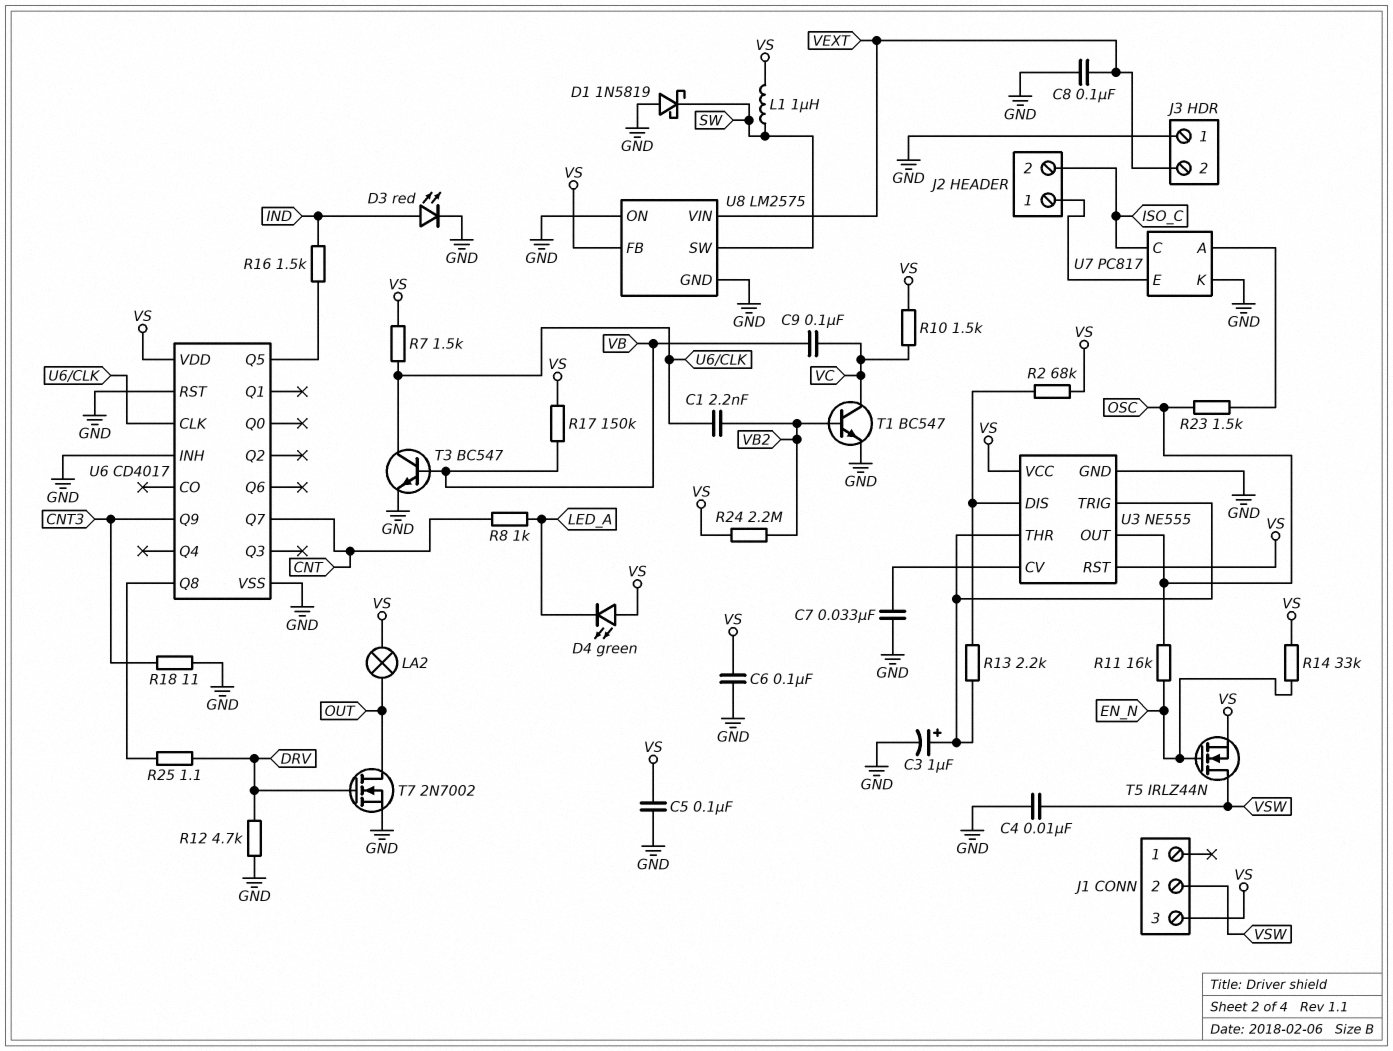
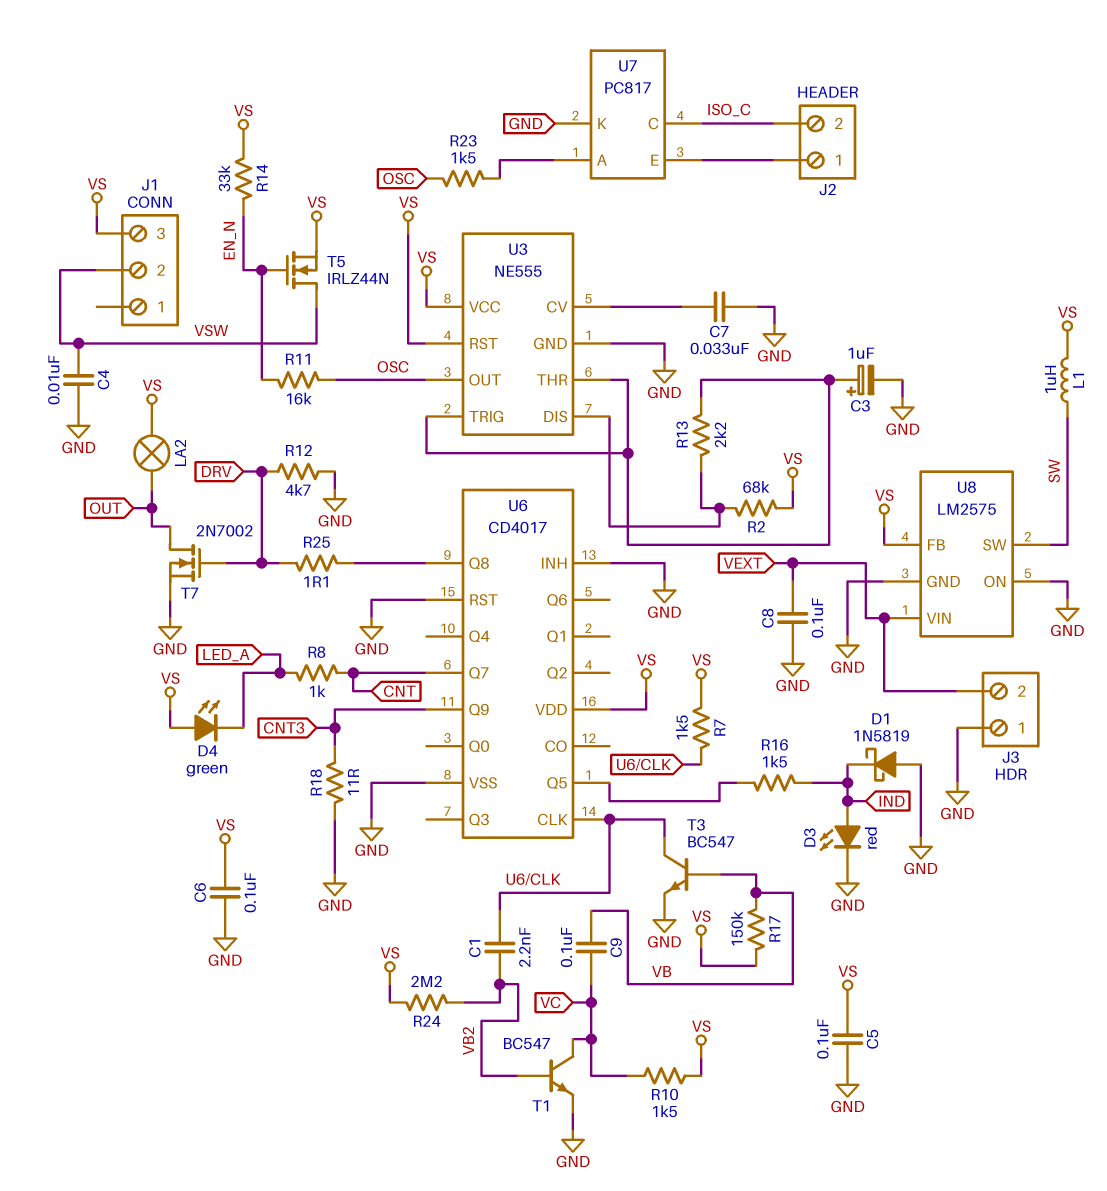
D1: schottky 1N5819 (A GND, K SW) -> schottky 1N5819 (A GND, K IND)

